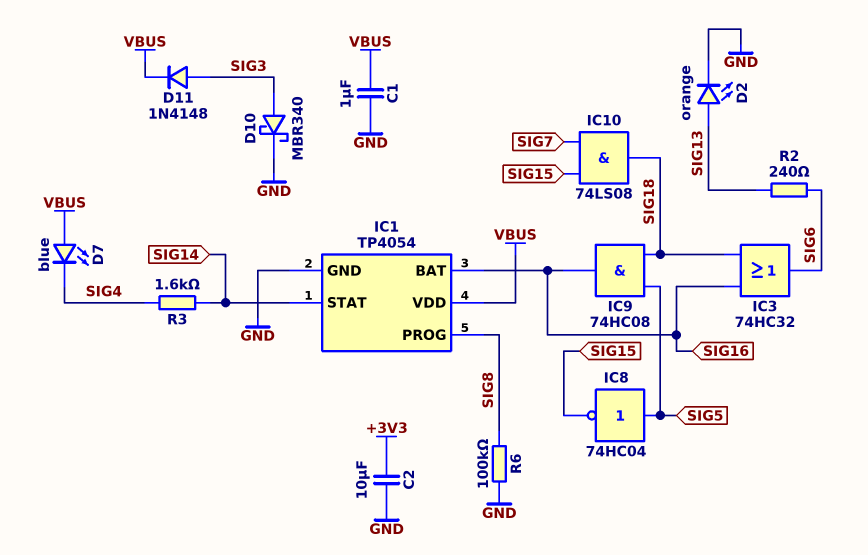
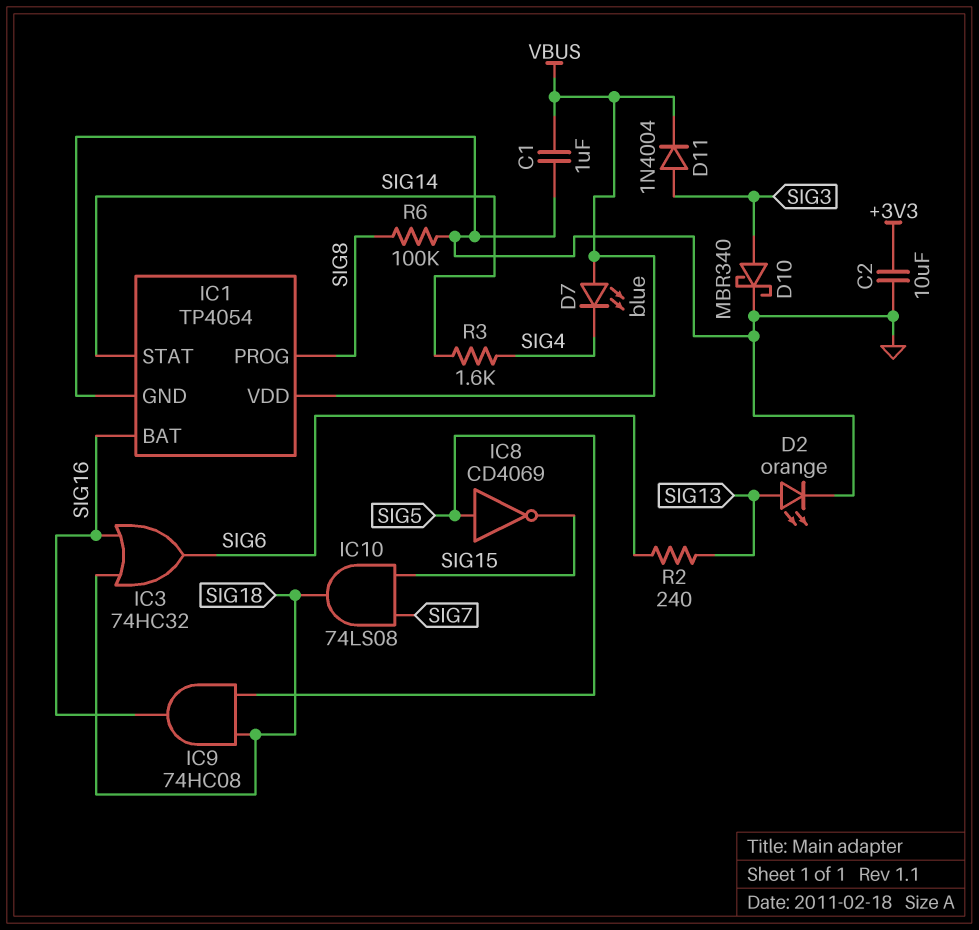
D11: diode 1N4148 (A SIG3, K VBUS) -> diode 1N4004 (A SIG3, K VBUS)
IC8: NOT 74HC04 (in SIG5, out SIG15) -> NOT CD4069 (in SIG5, out SIG15)

